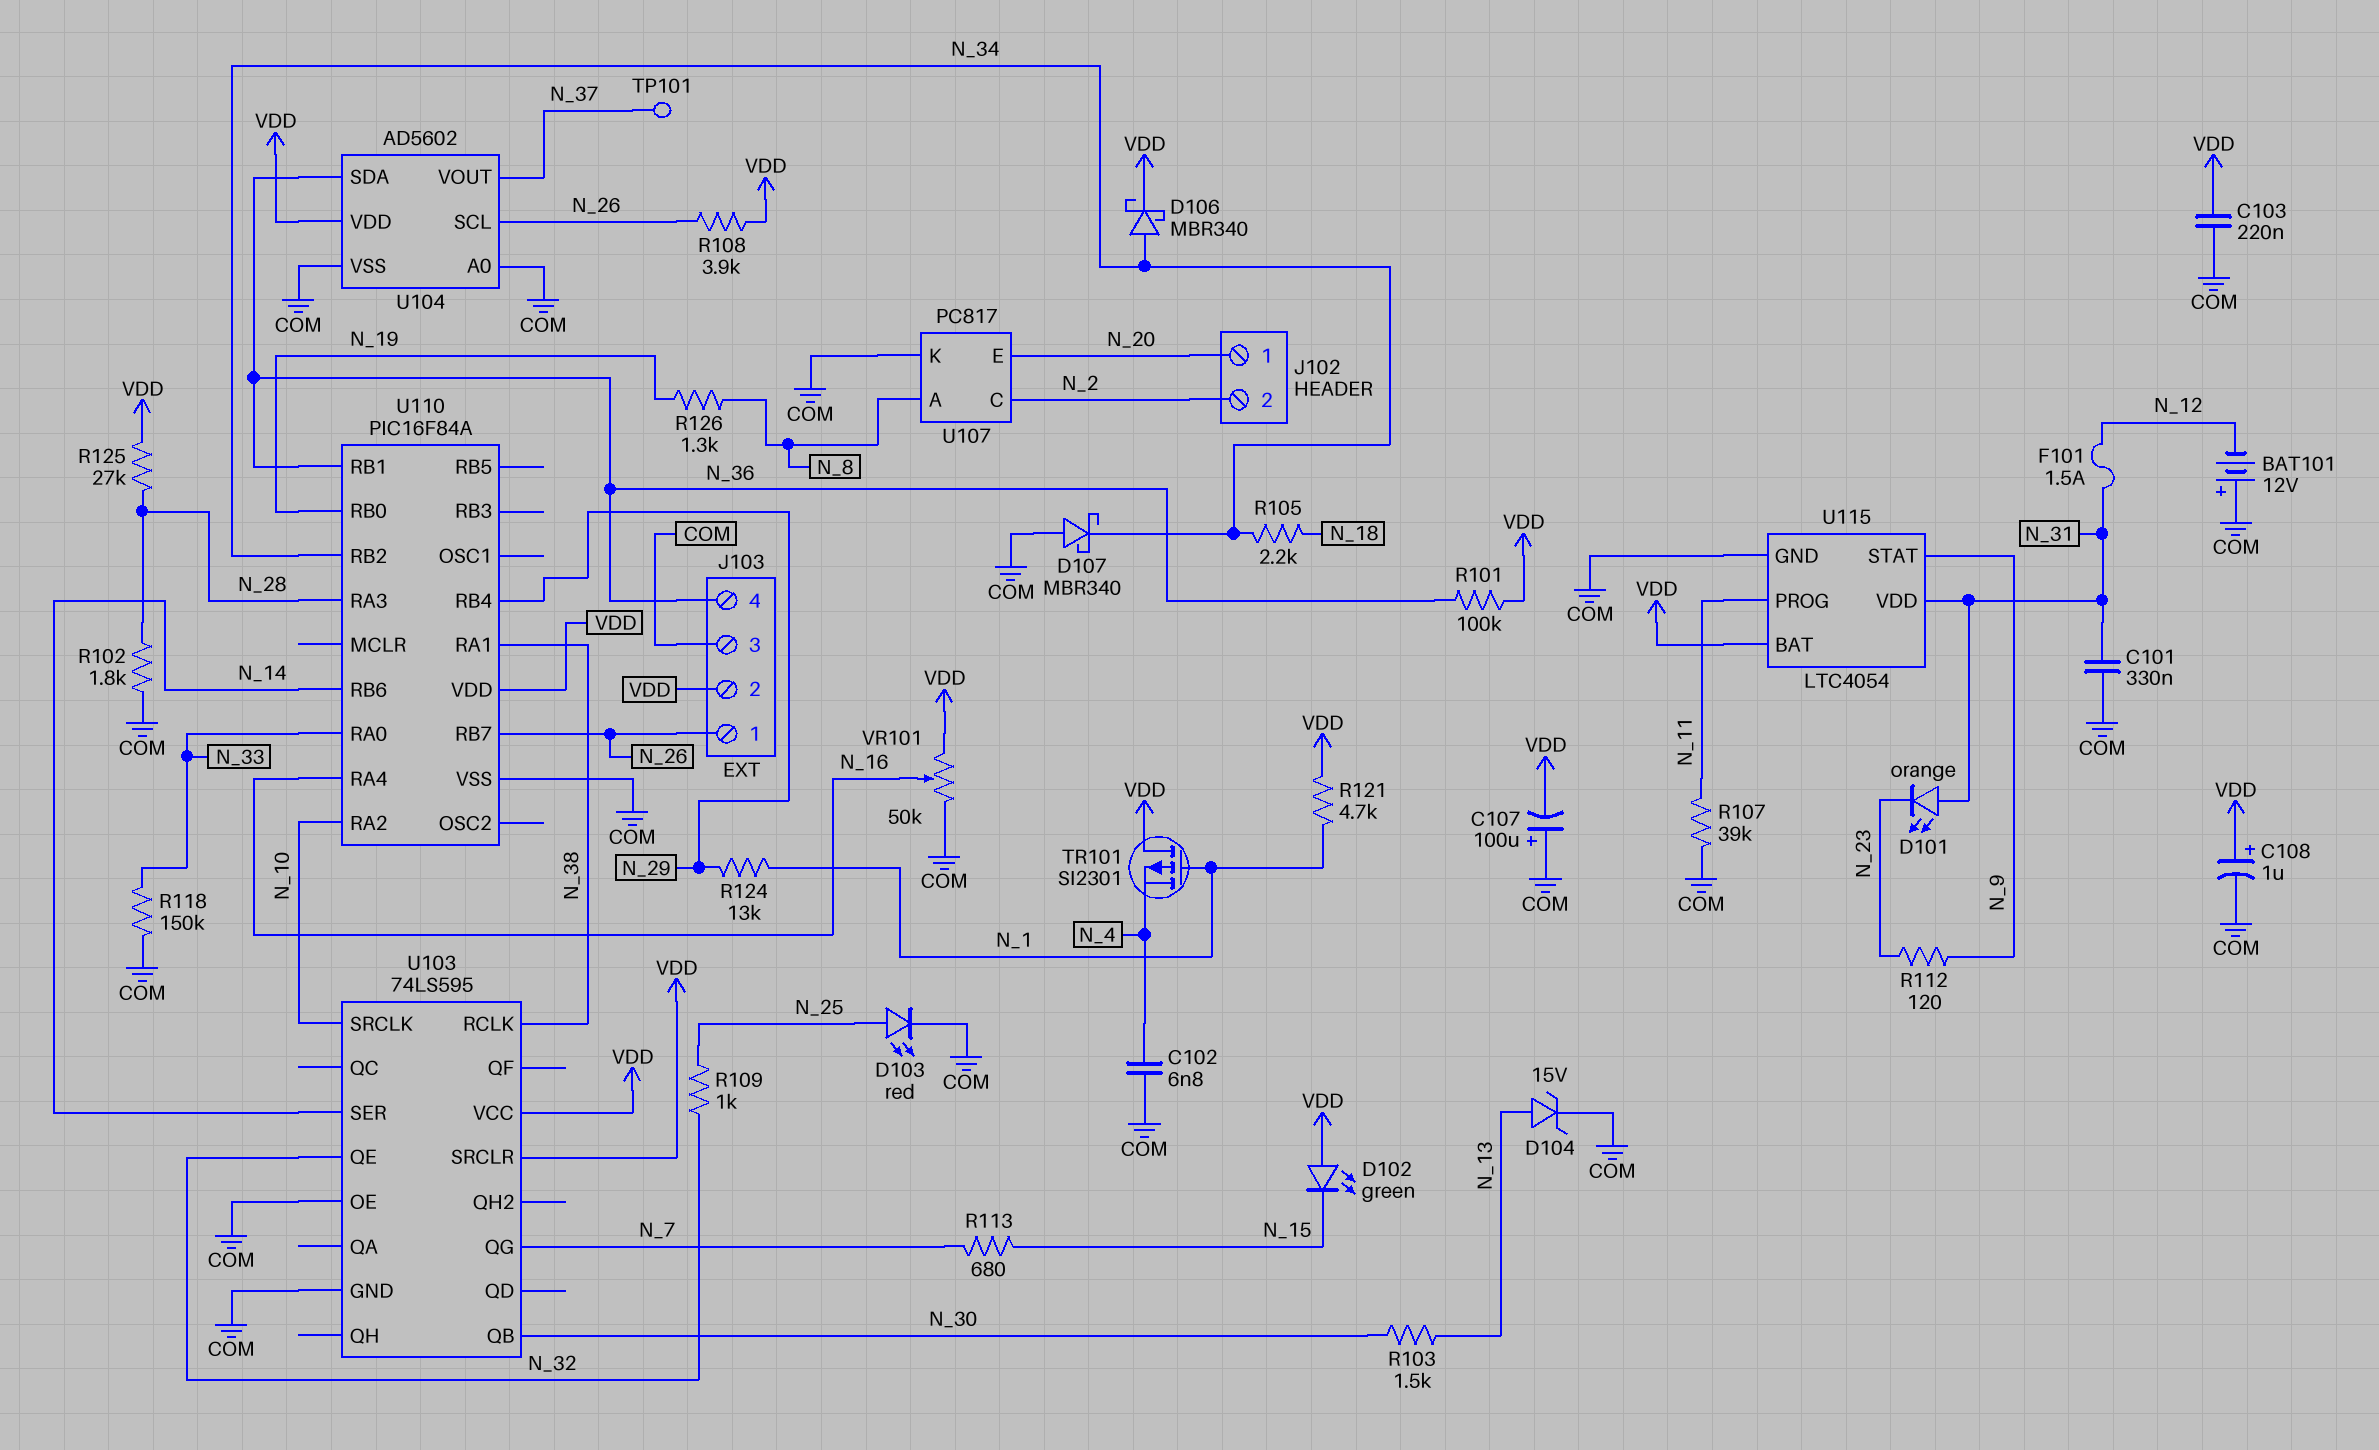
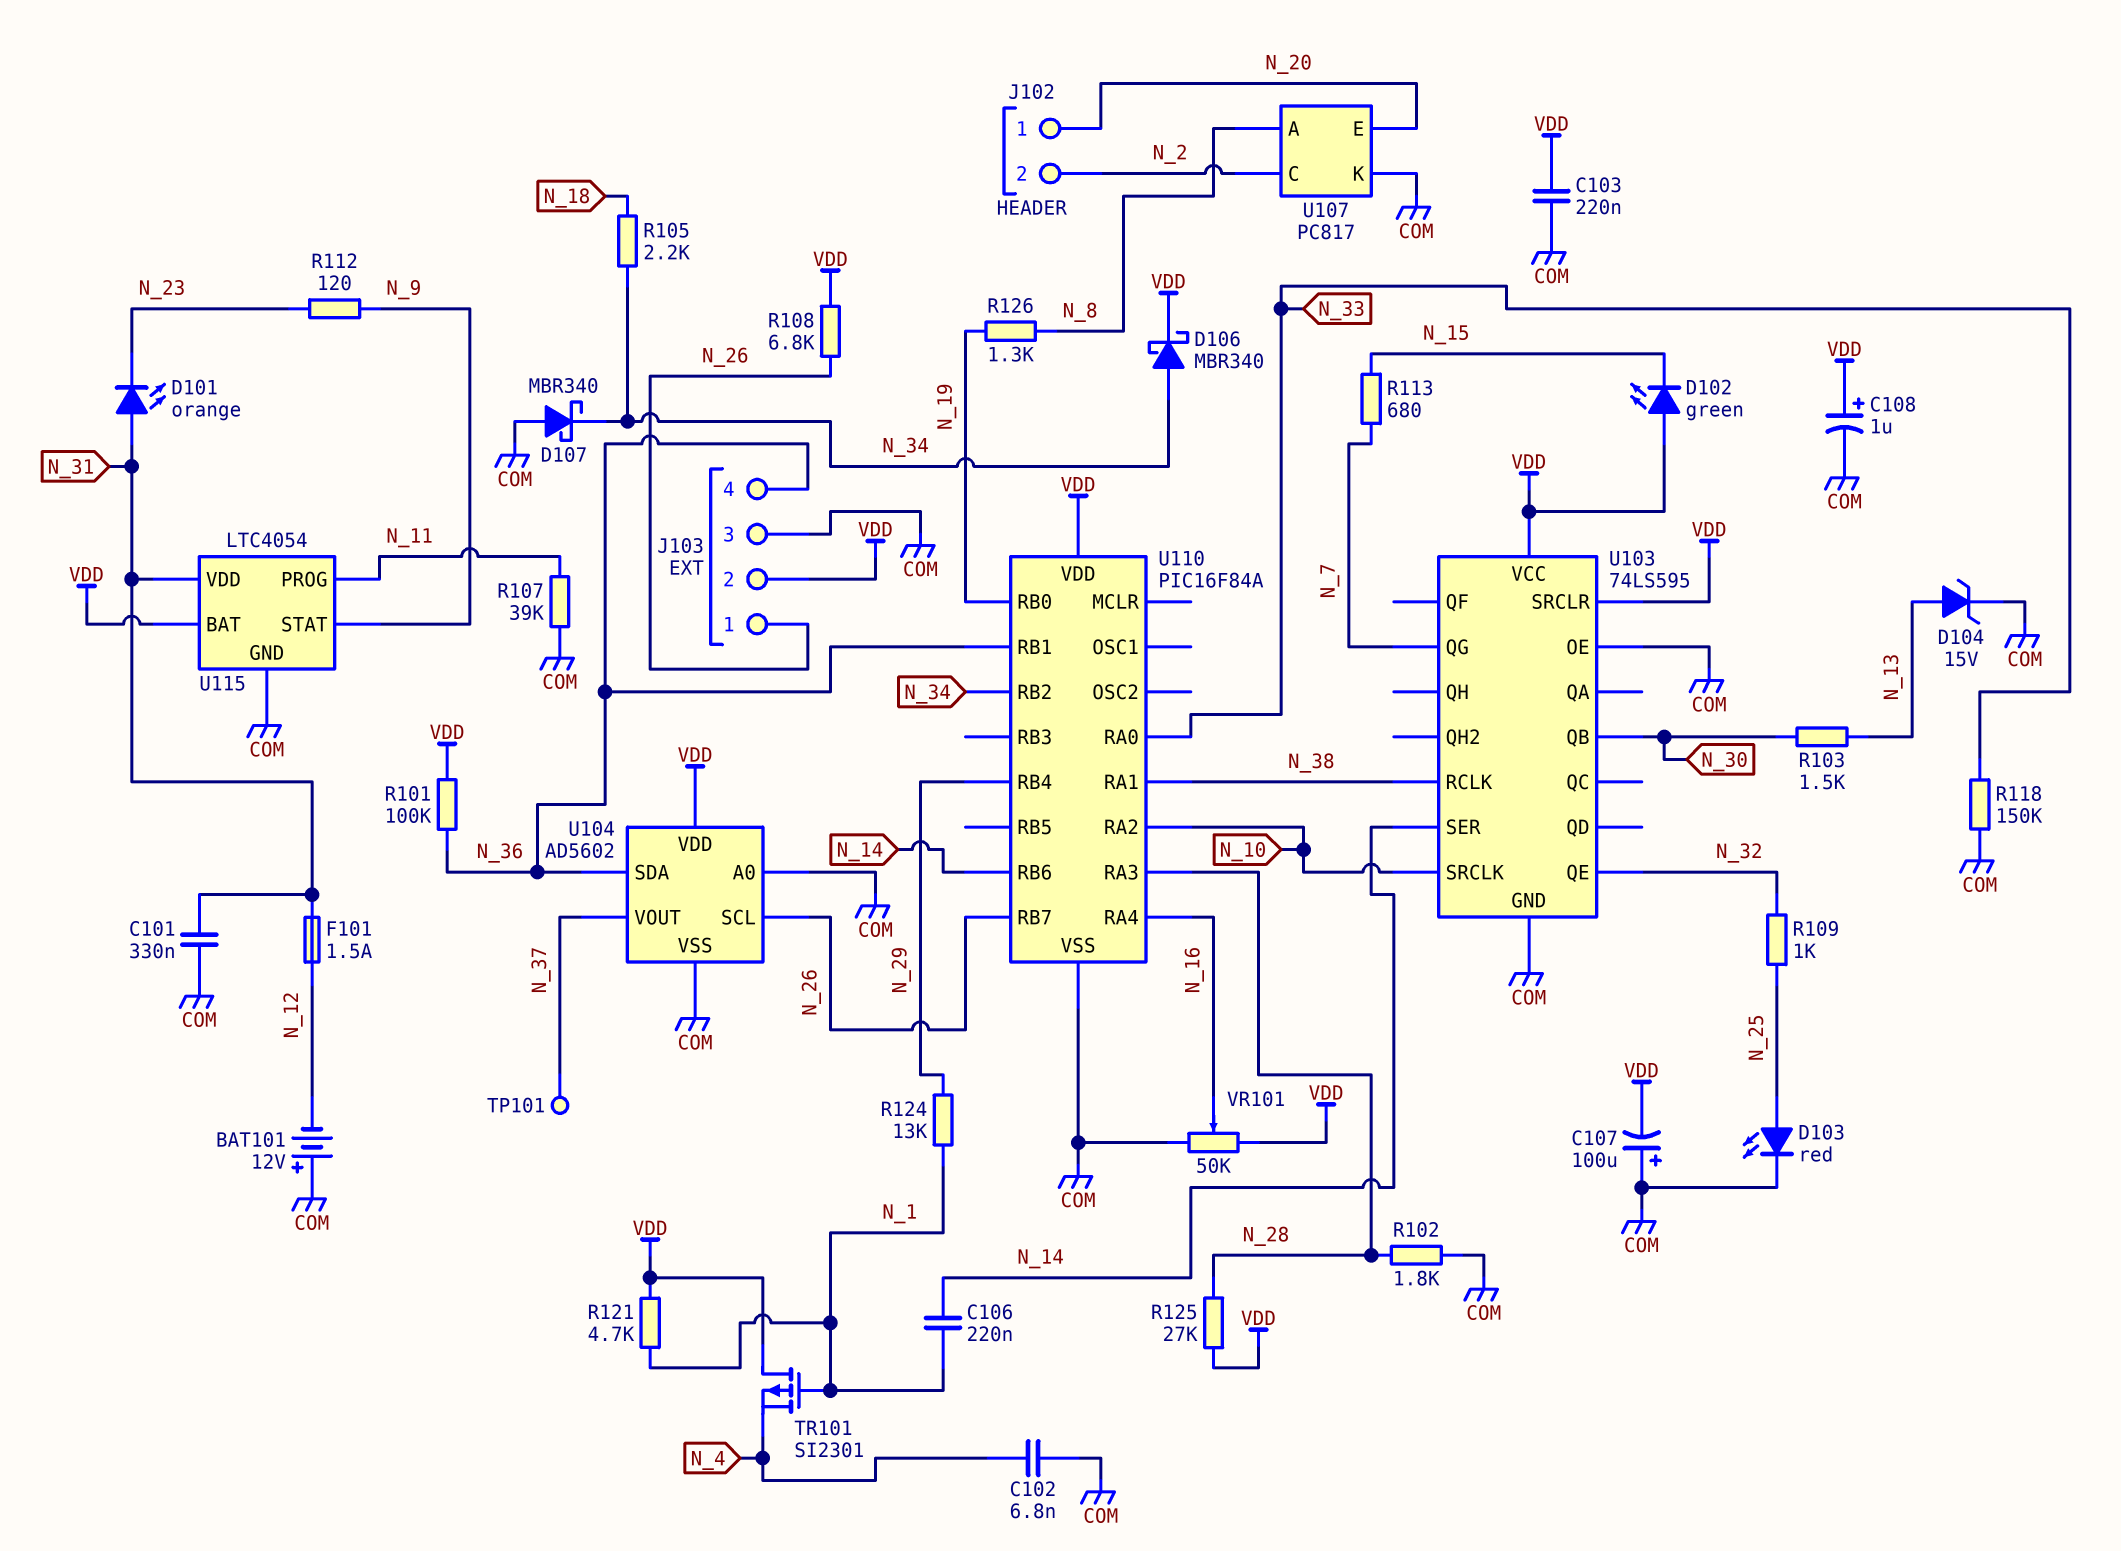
C106: none -> 220nF (N_1, N_14)
R108: 3.9k (N_26, VDD) -> 6.8k (N_26, VDD)

